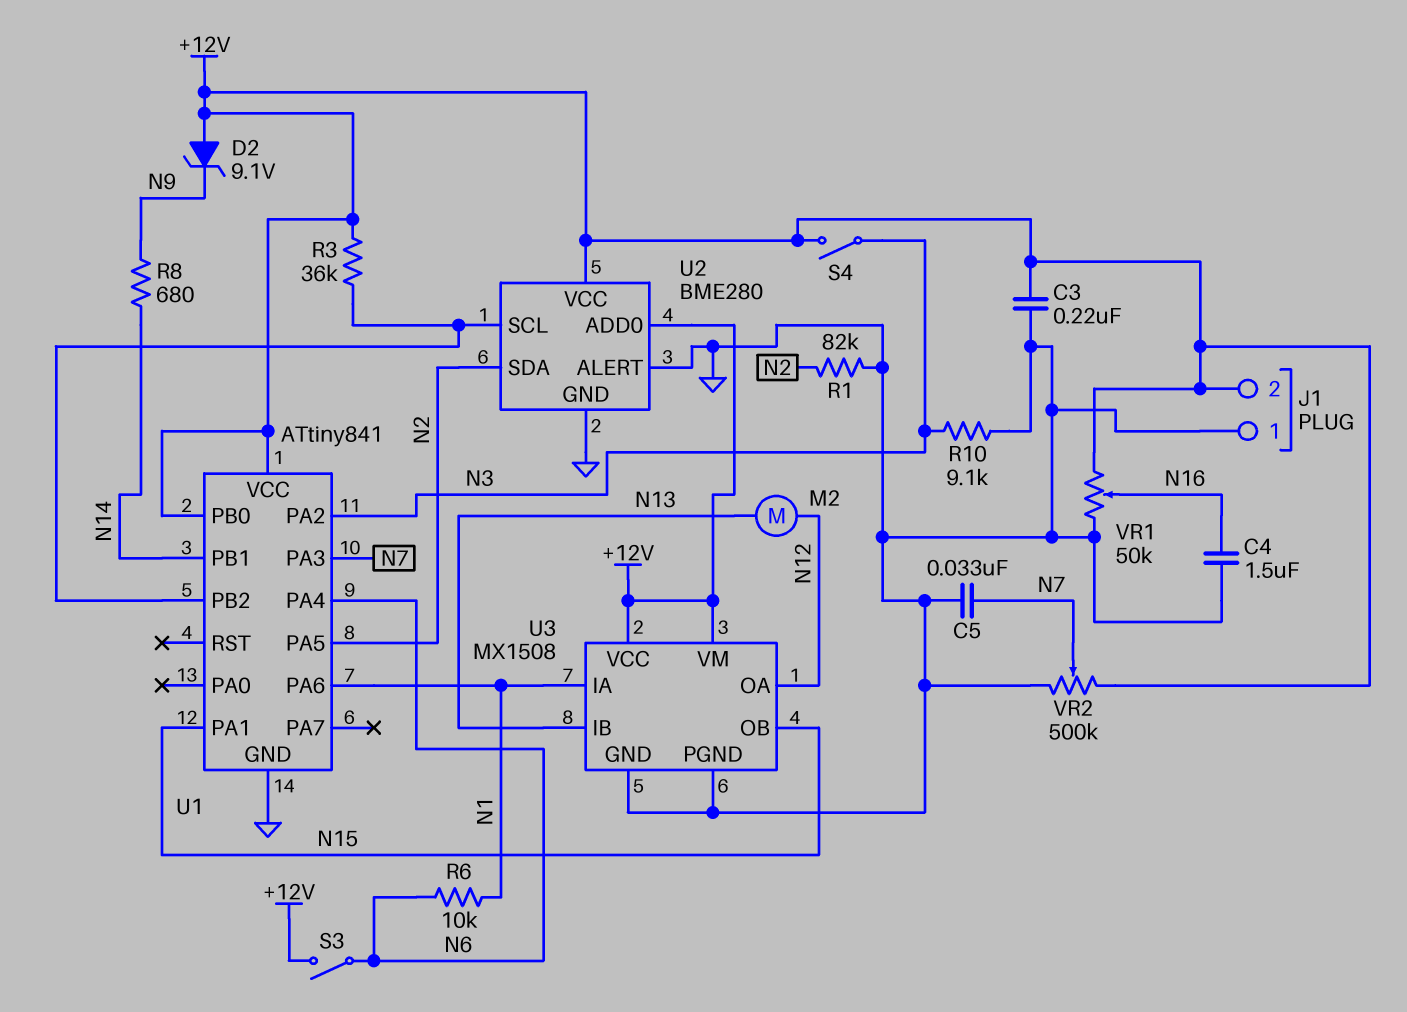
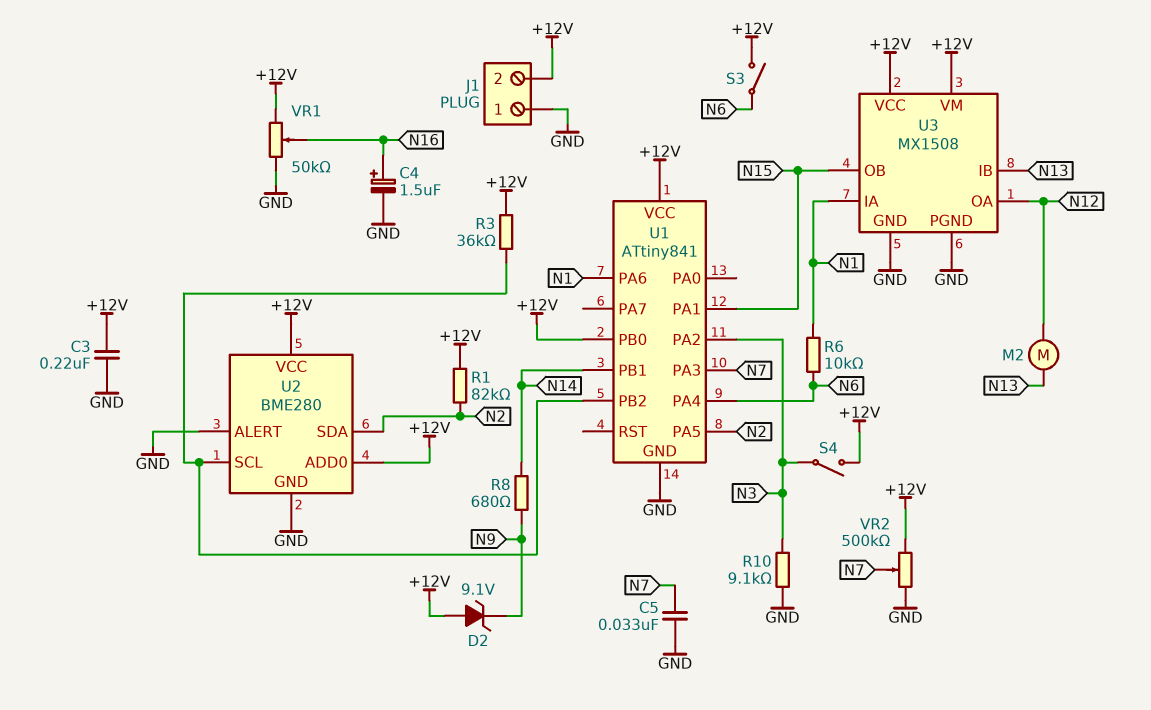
C4: 1.5uF (GND, N16) -> 1.5uF (plus N16, minus GND)
R1: 82k (GND, N2) -> 82k (+12V, N2)

